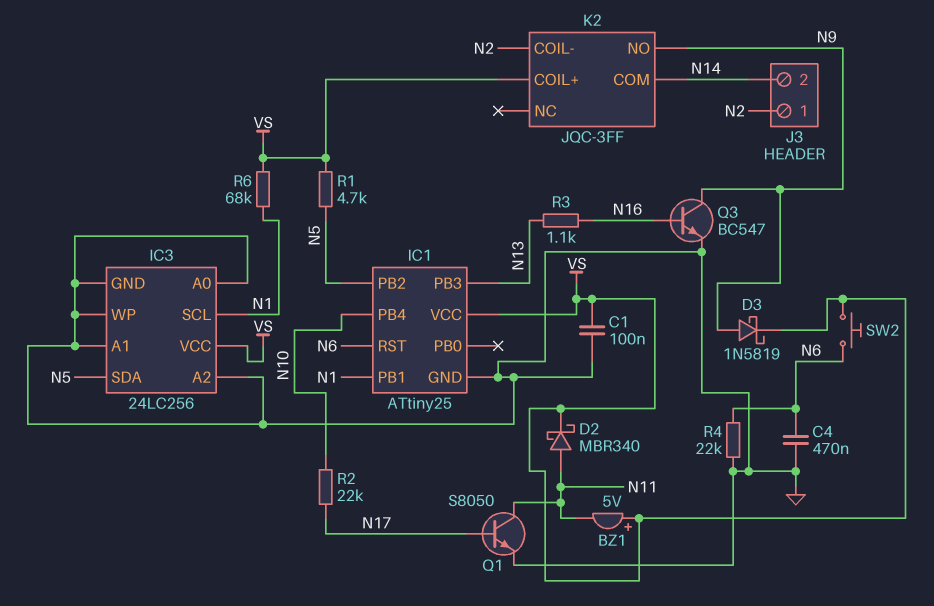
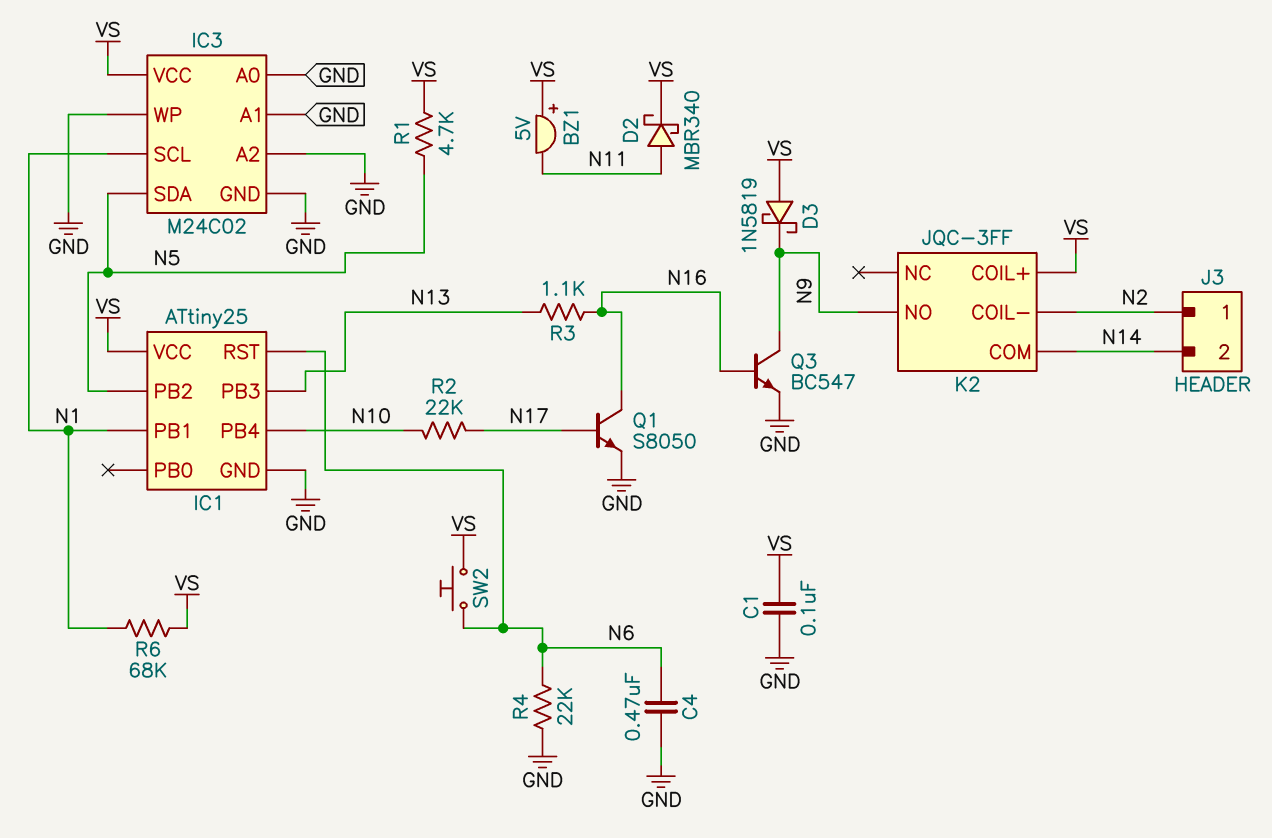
D3: schottky 1N5819 (A N9, K VS) -> schottky 1N5819 (A VS, K N9)
IC3: 24LC256 -> M24C02
Q1: NPN S8050 (B N17, C N11, E GND) -> NPN S8050 (B N17, C N16, E GND)

